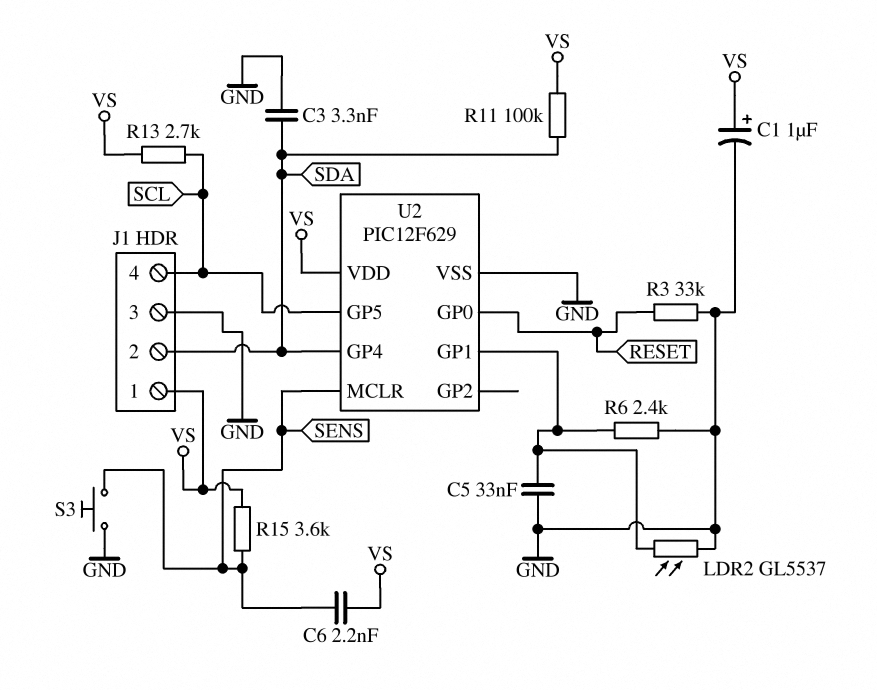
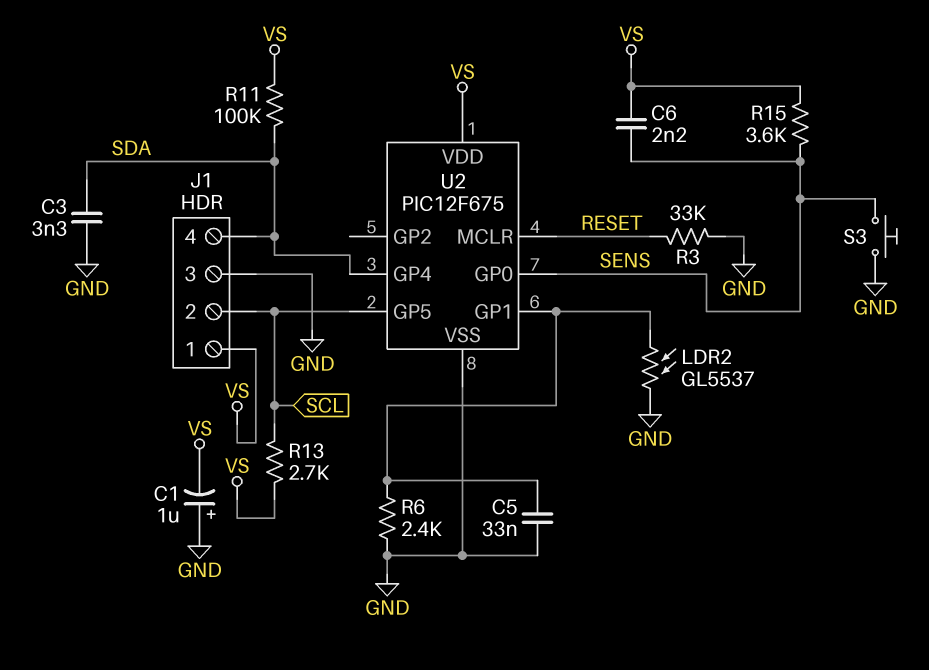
C1: 1uF (plus VS, minus GND) -> 1uF (plus GND, minus VS)
J1 pin 2: SDA -> SCL
J1 pin 4: SCL -> SDA
U2: PIC12F629 -> PIC12F675
U2 pin GP0: RESET -> SENS
U2 pin MCLR: SENS -> RESET

